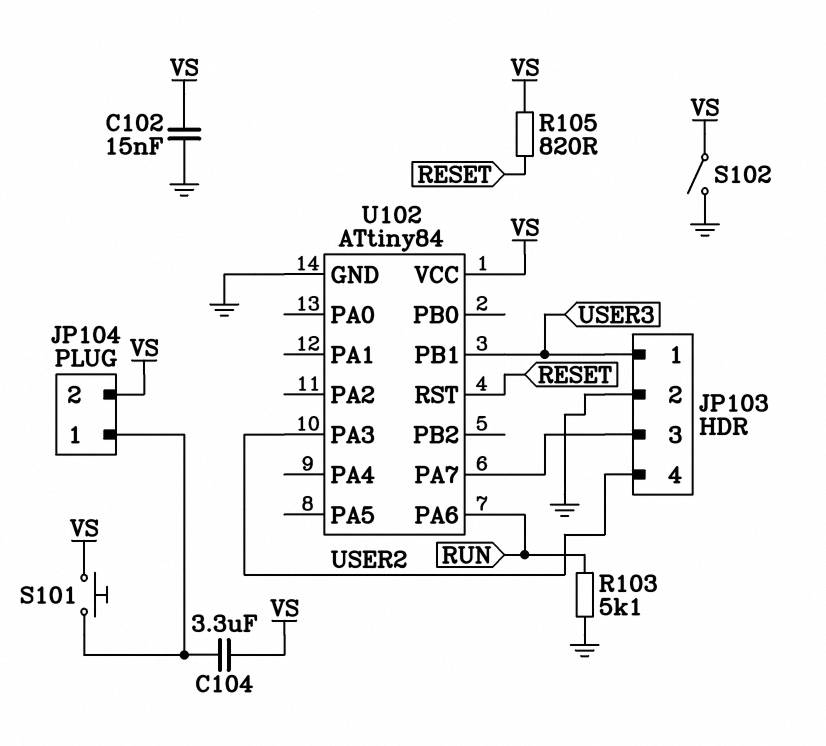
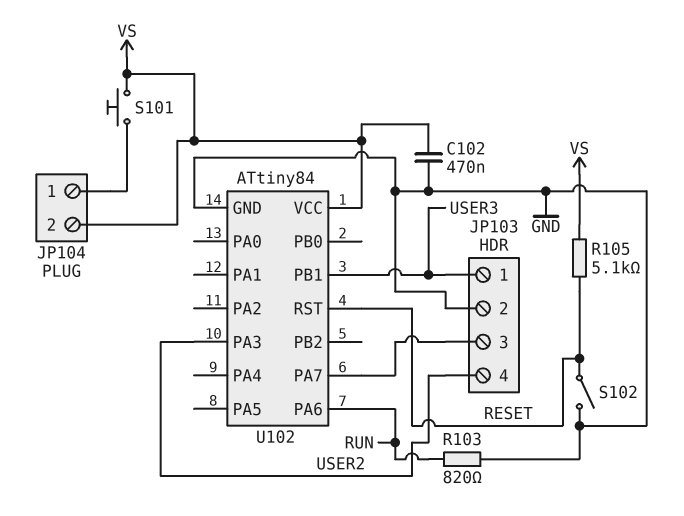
C102: 15nF (GND, VS) -> 470nF (GND, VS)
C104: 3.3uF (JP104/1, VS) -> none
R103: 5.1k (GND, RUN) -> 820 (GND, RUN)
R105: 820 (RESET, VS) -> 5.1k (RESET, VS)
S102: switch (GND, VS) -> switch (GND, RESET)

